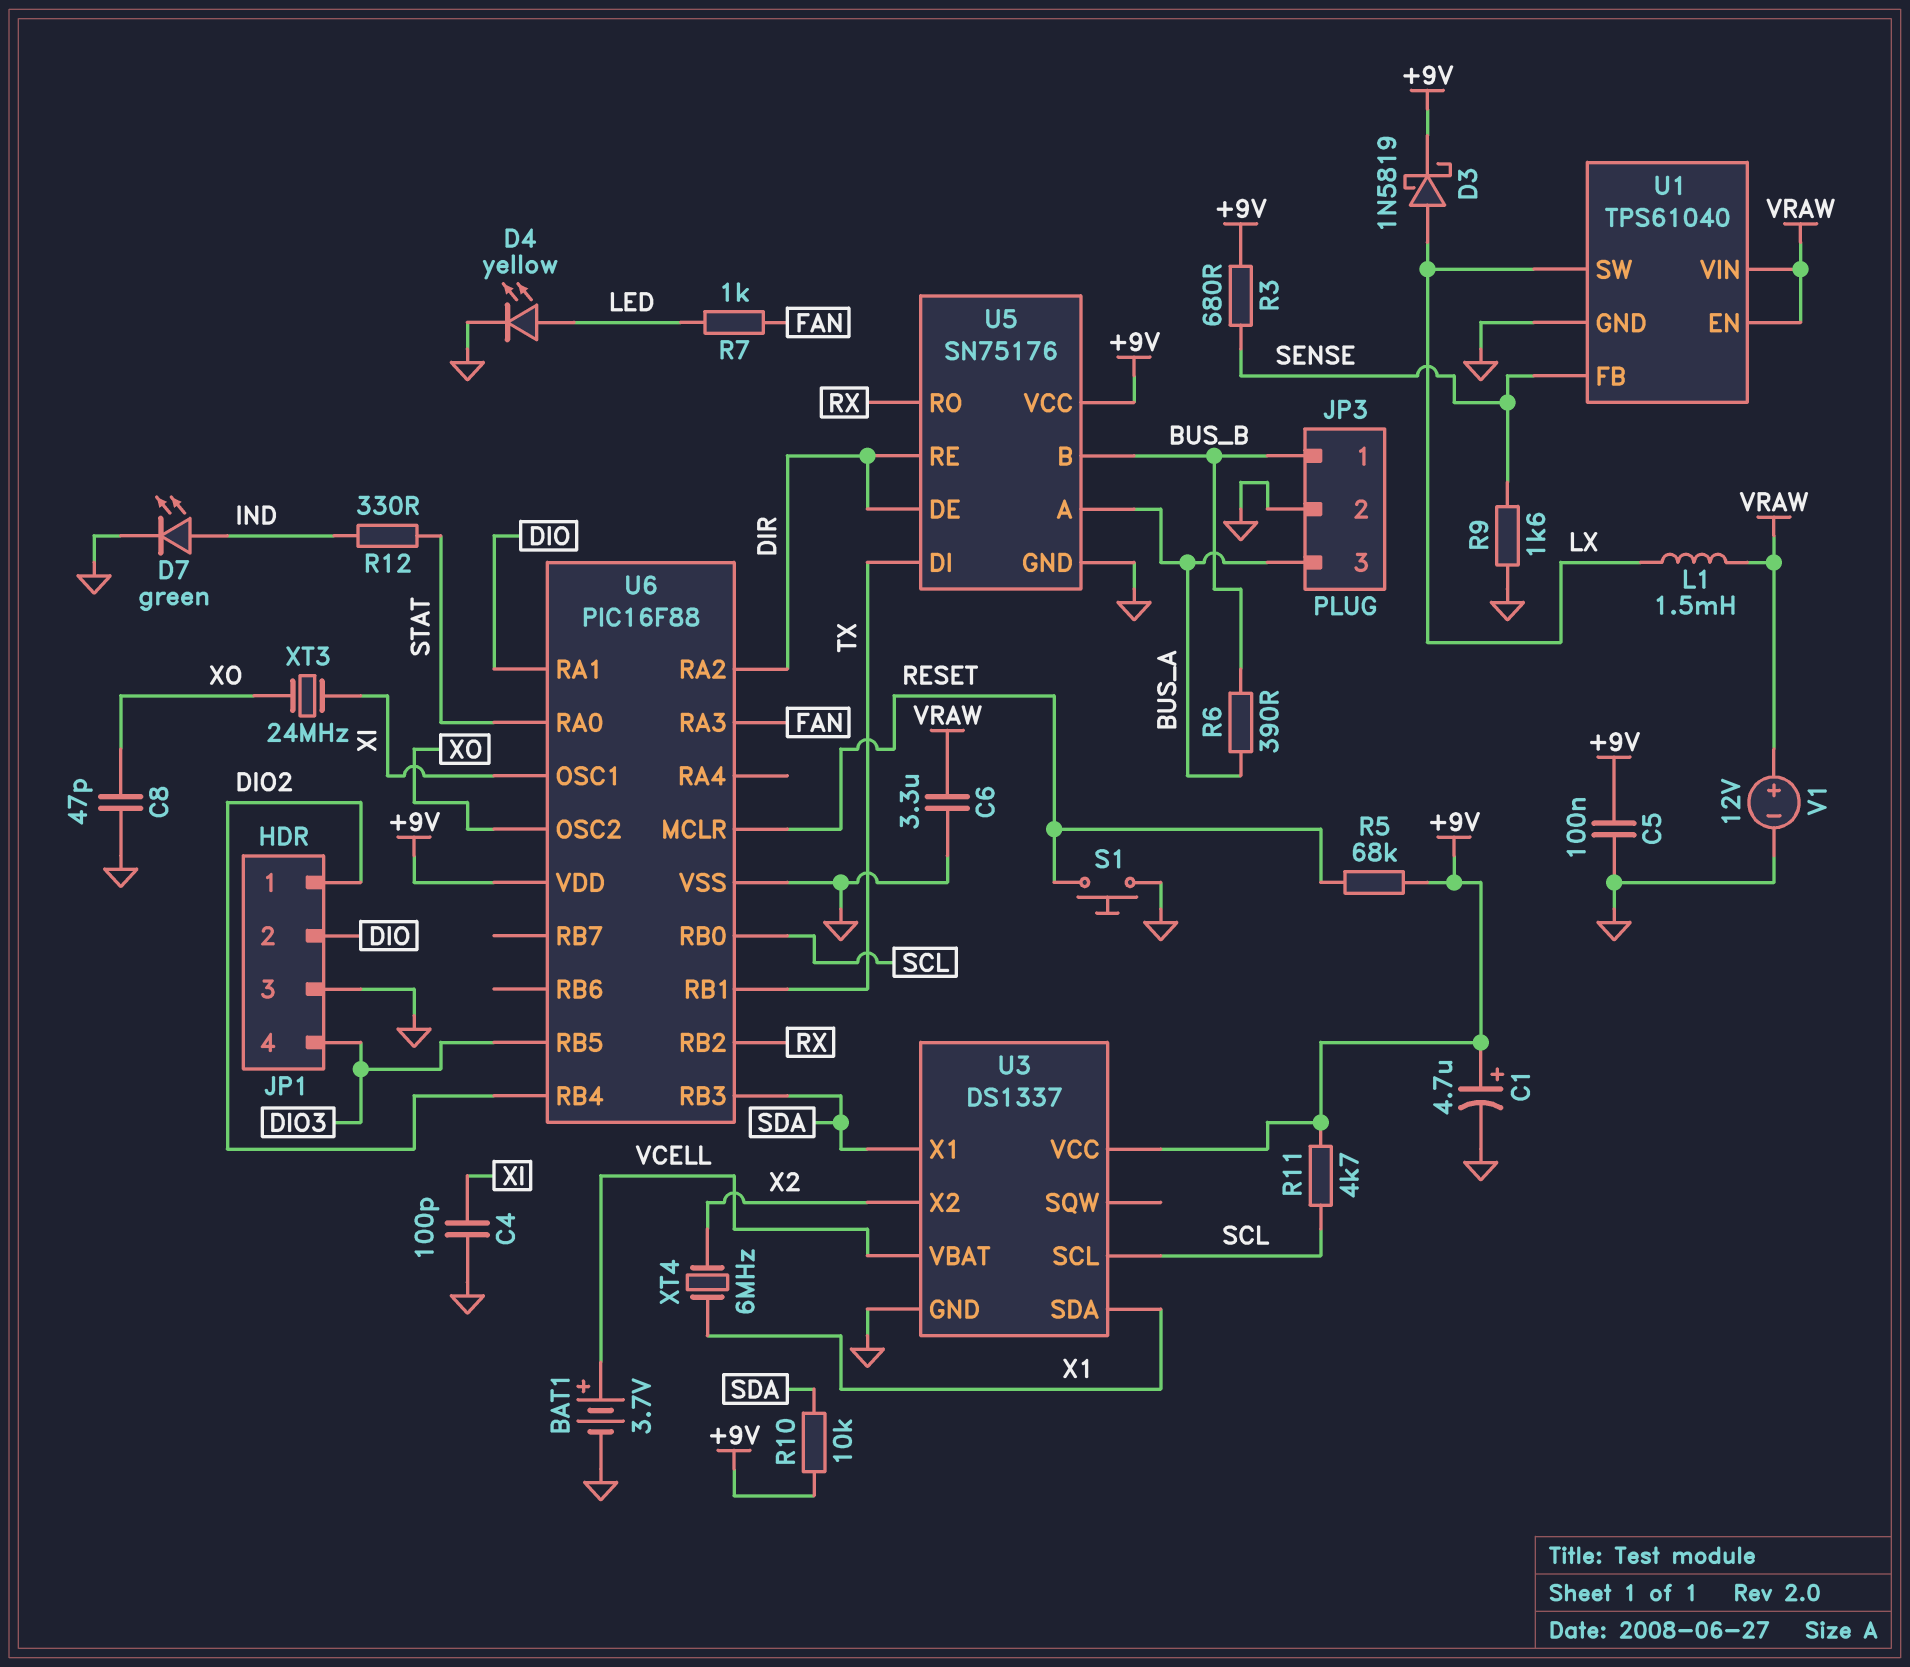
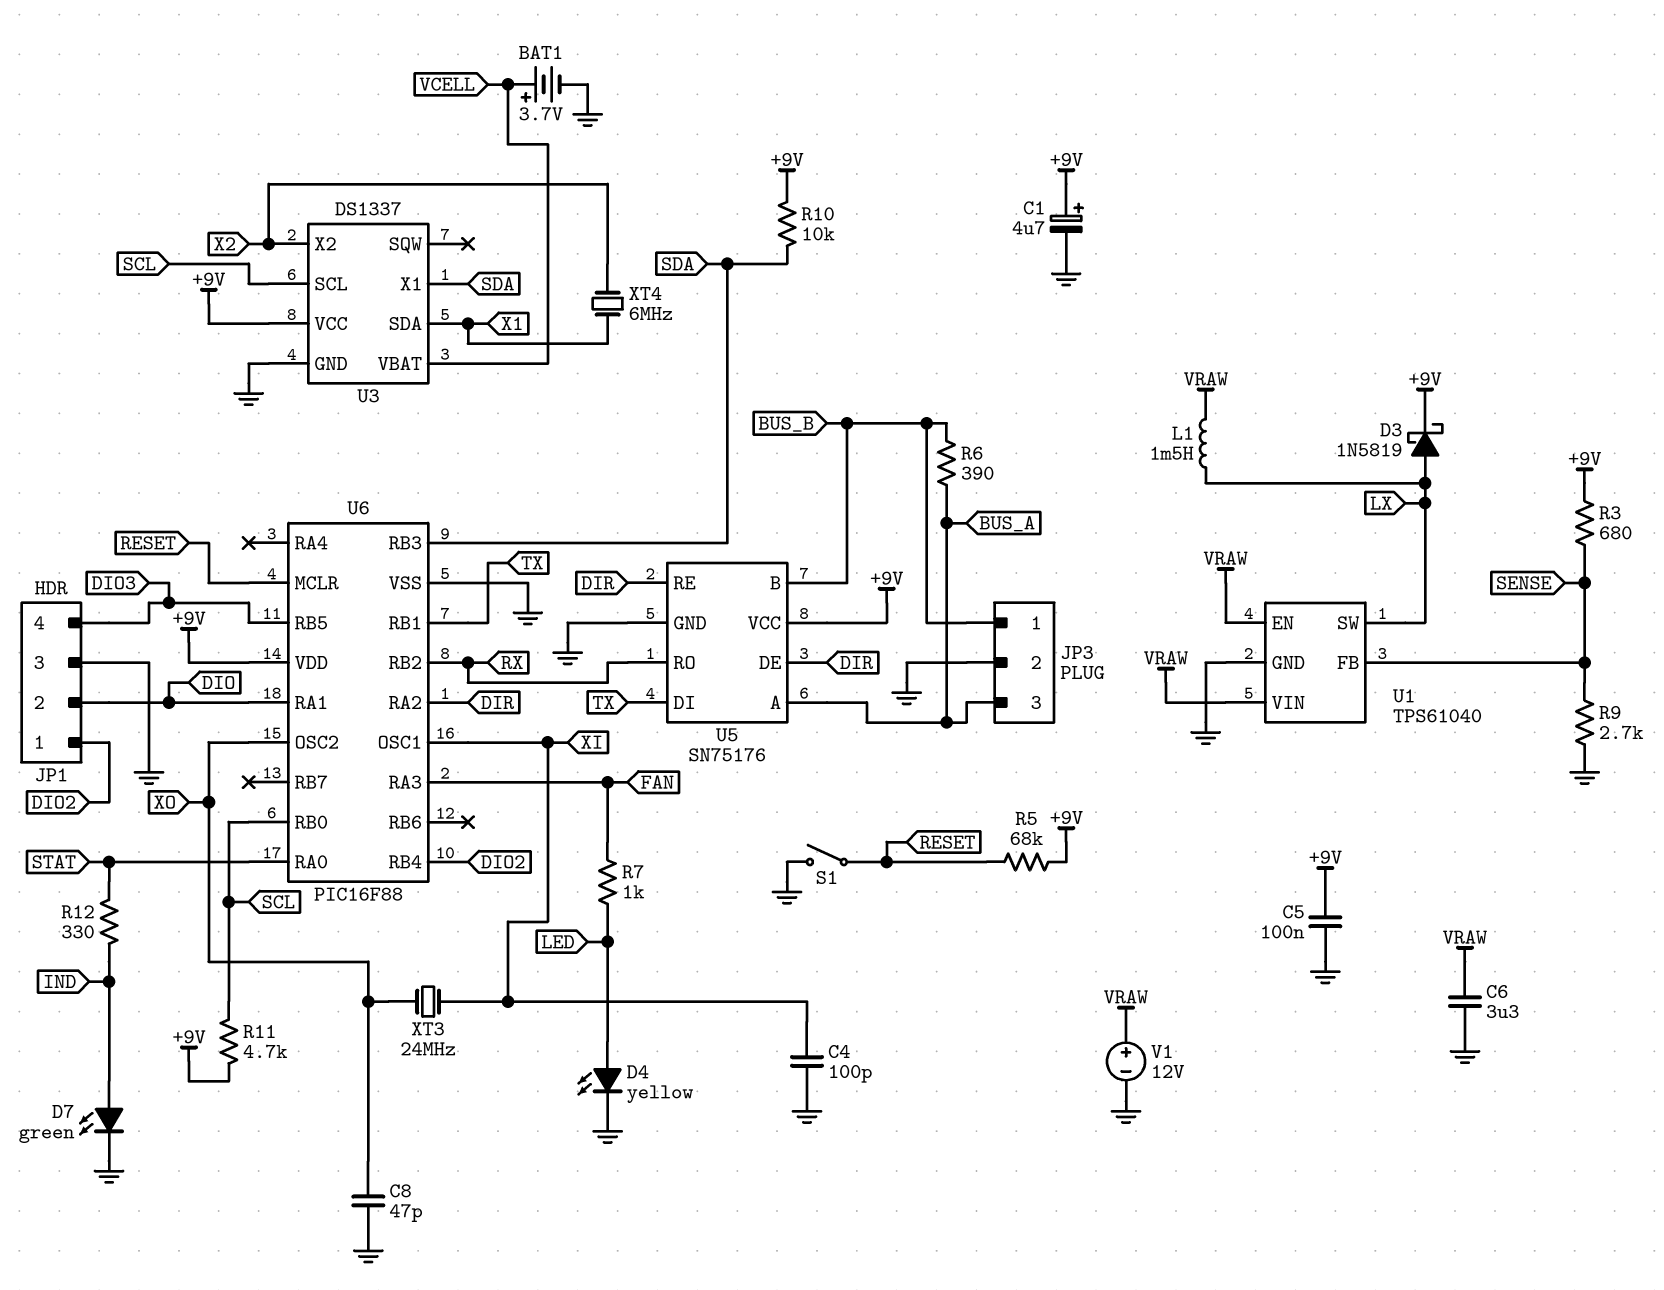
R9: 1.6k (GND, SENSE) -> 2.7k (GND, SENSE)
S1: button (GND, RESET) -> switch (GND, RESET)

